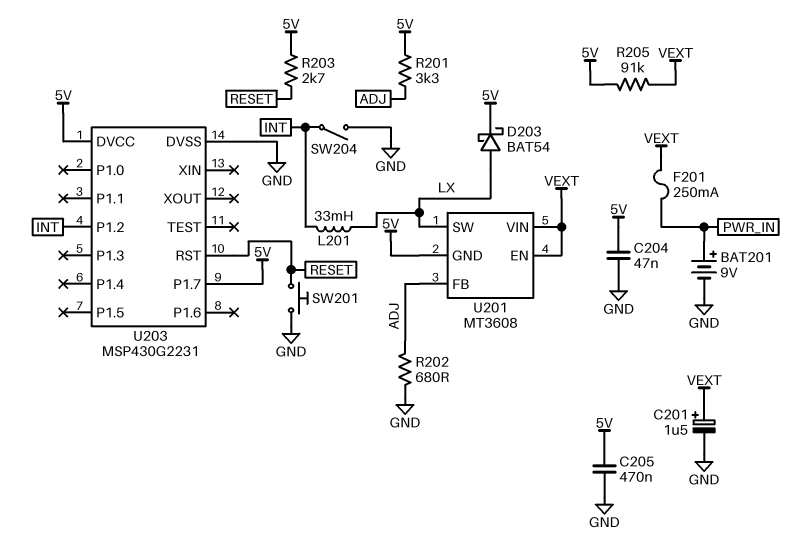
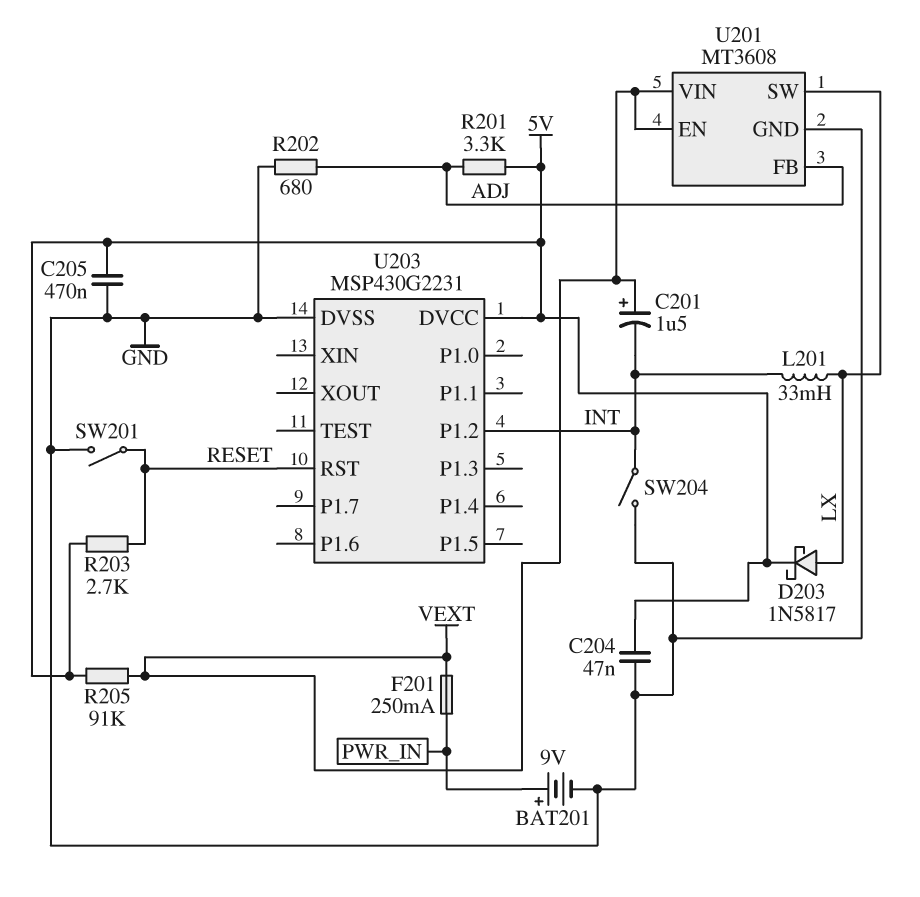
C201: 1.5uF (plus VEXT, minus GND) -> 1.5uF (plus VEXT, minus INT)
D203: schottky BAT54 (A LX, K 5V) -> schottky 1N5817 (A LX, K 5V)
SW201: button (GND, RESET) -> switch (GND, RESET)
U201 pin GND: 5V -> GND
U203 pin P1.7: 5V -> none

